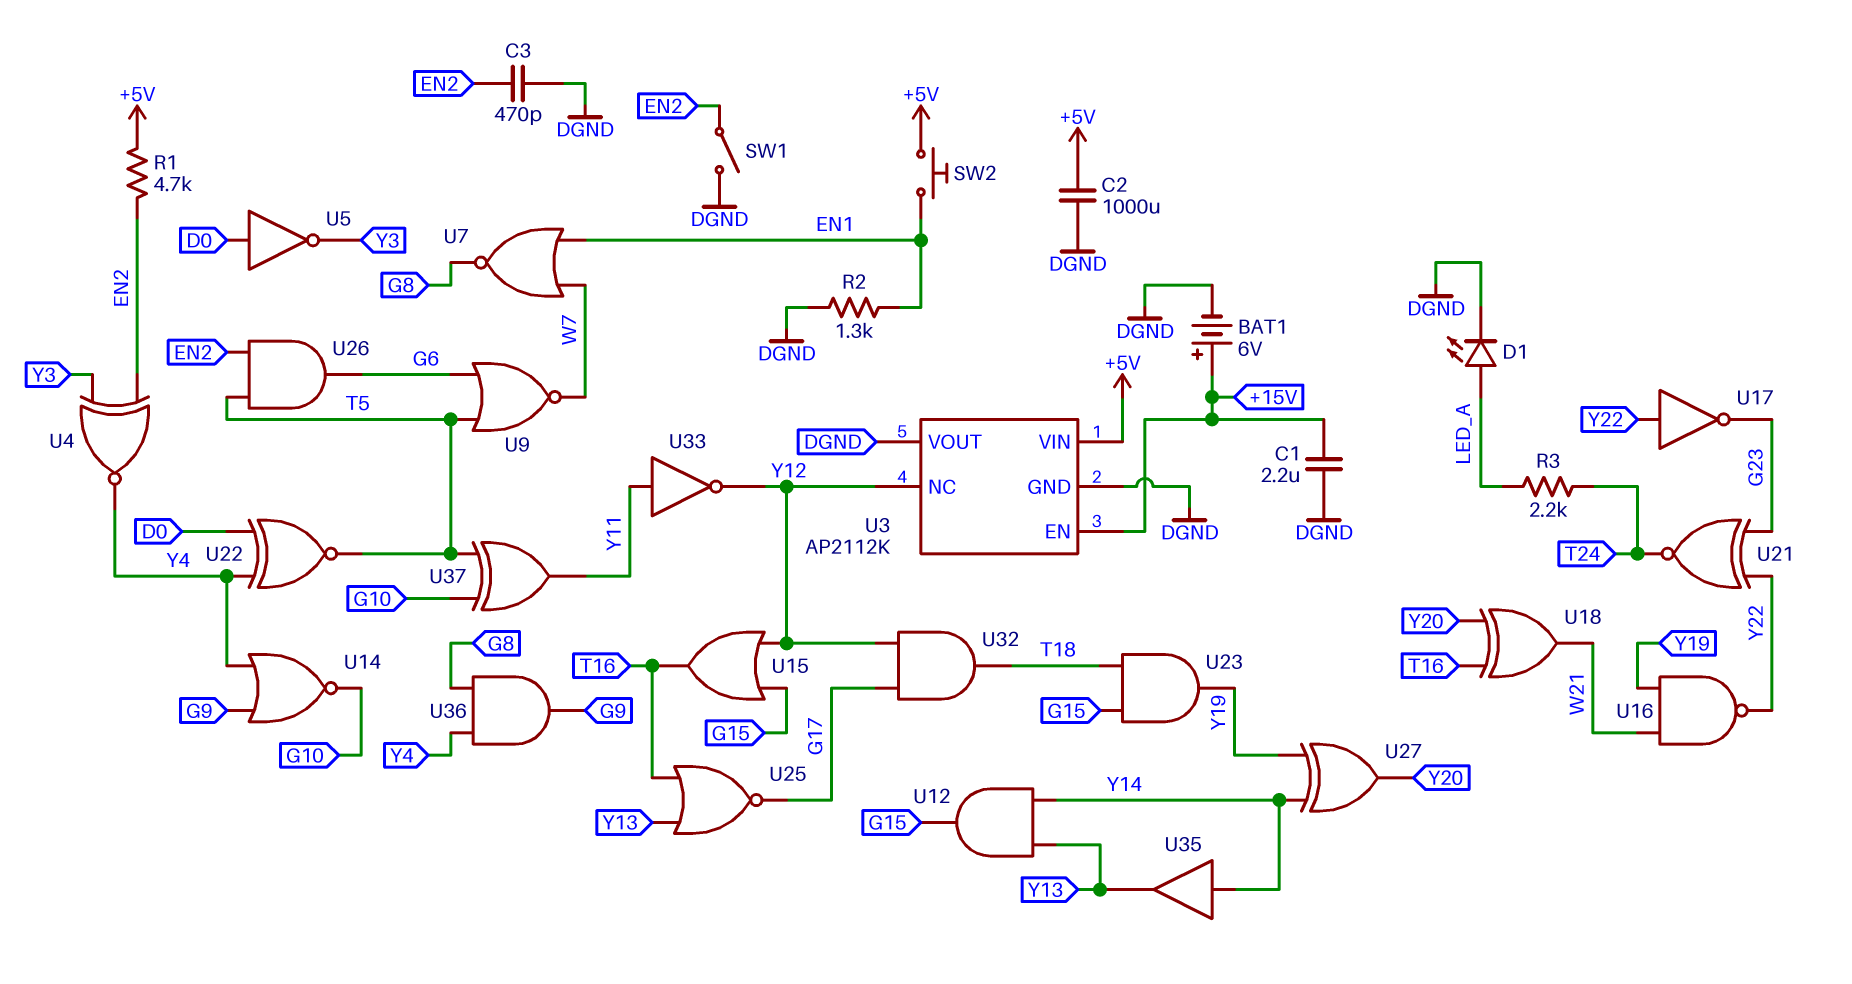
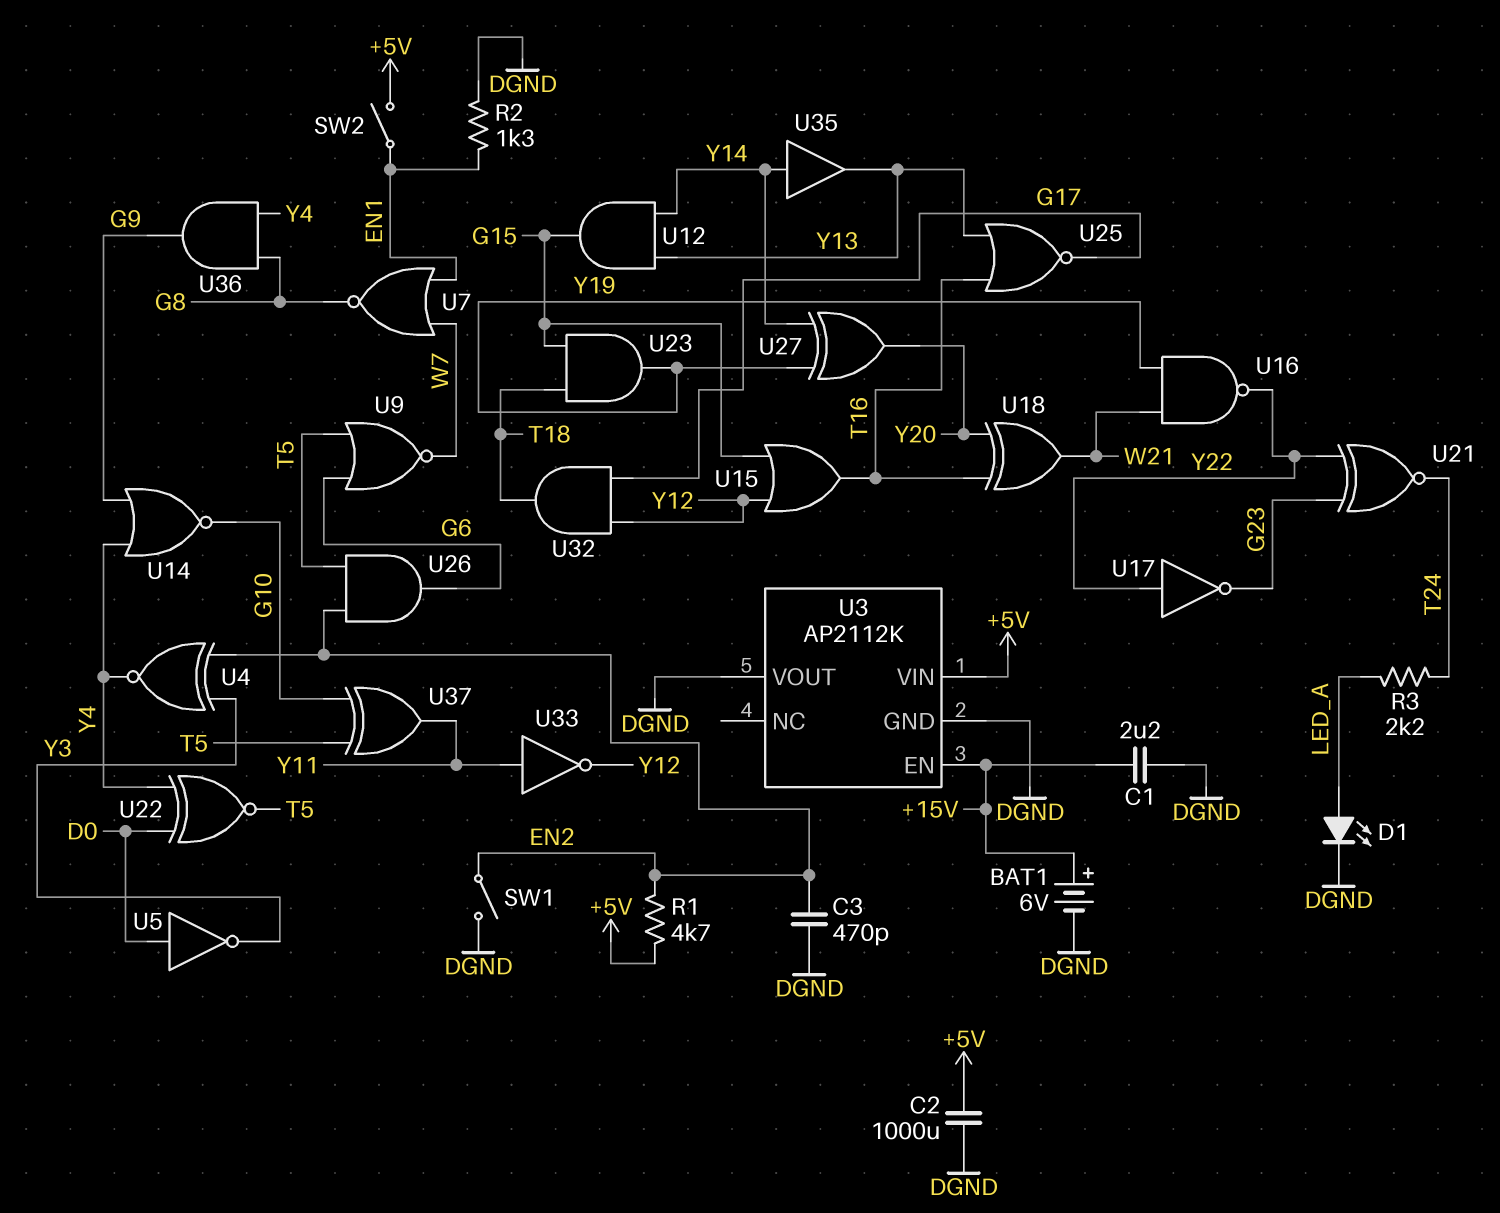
SW2: button (+5V, EN1) -> switch (+5V, EN1)
U3 pin NC: Y12 -> none

